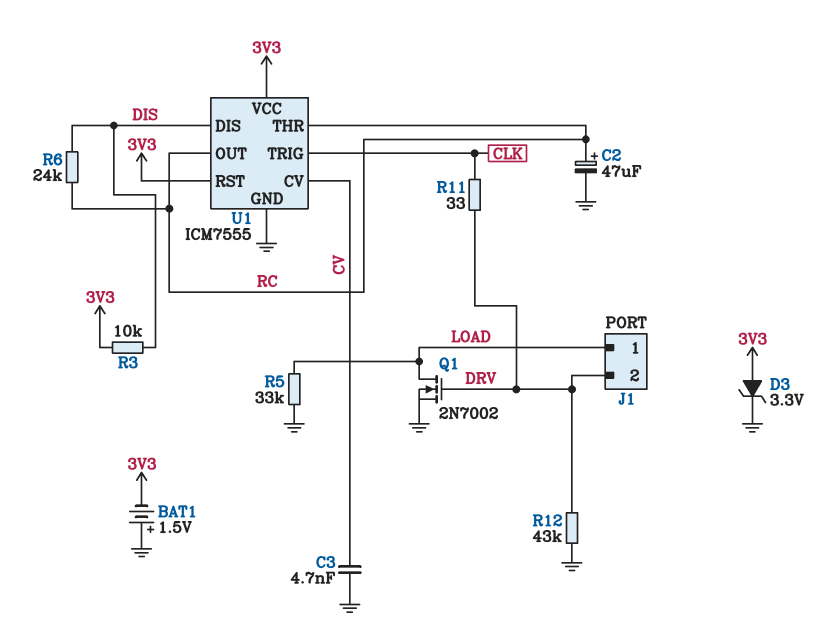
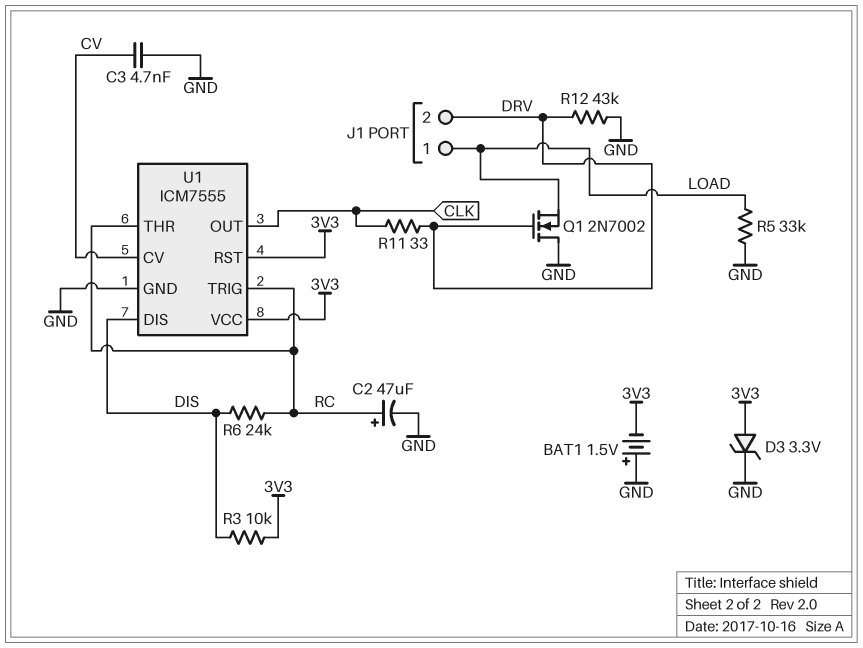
Q1: NMOS 2N7002 (G DRV, D LOAD, S GND) -> NMOS 2N7002 (G DRV, D GND, S LOAD)
U1 pin OUT: RC -> CLK
U1 pin TRIG: CLK -> RC

